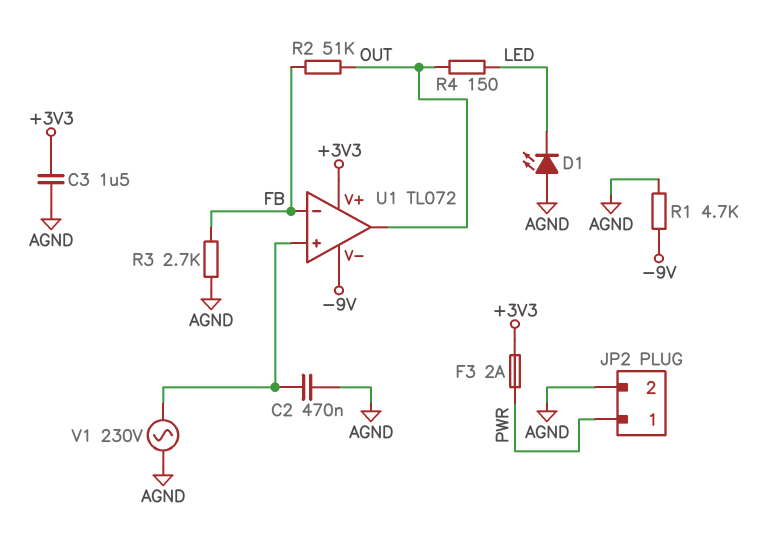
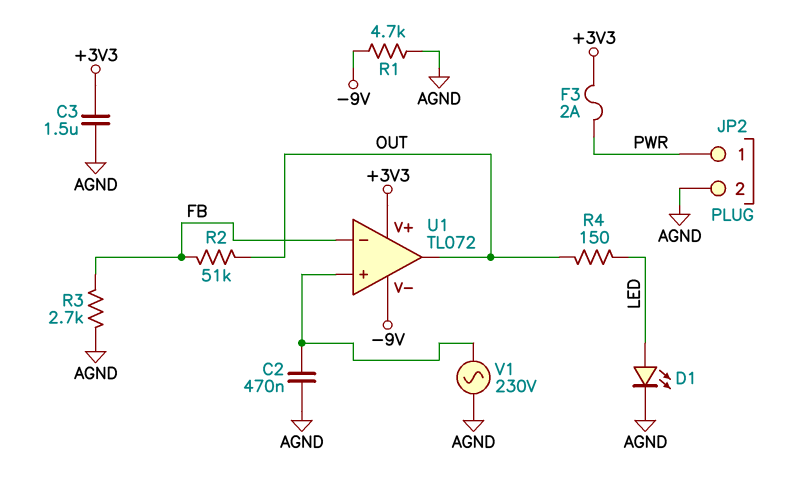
D1: LED (A AGND, K LED) -> LED (A LED, K AGND)

